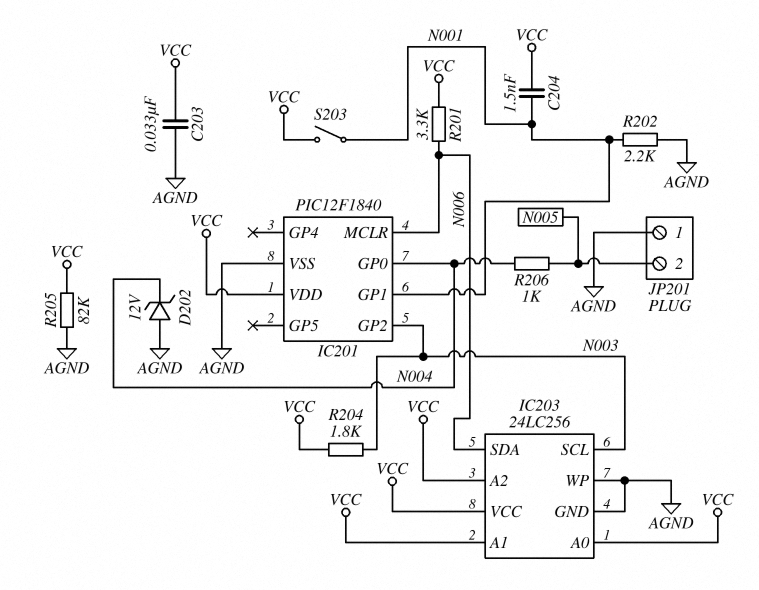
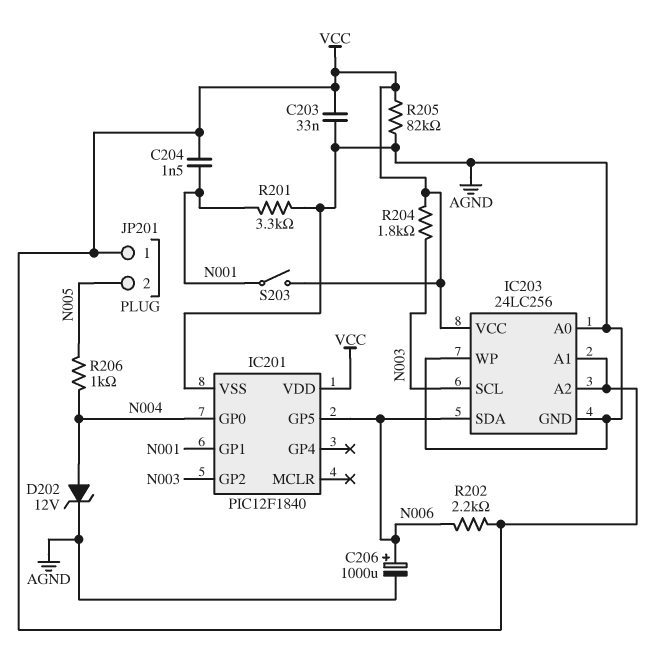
C206: none -> 1000uF (plus N006, minus AGND)
D202: zener 12V (A AGND, K N004) -> zener 12V (A N004, K AGND)
IC201 pin GP5: none -> N006
IC201 pin MCLR: N006 -> none
IC203 pin A0: VCC -> AGND
JP201 pin 1: AGND -> VCC
R201: 3.3k (N006, VCC) -> 3.3k (AGND, N001)
R202: 2.2k (AGND, N001) -> 2.2k (N006, VCC)

